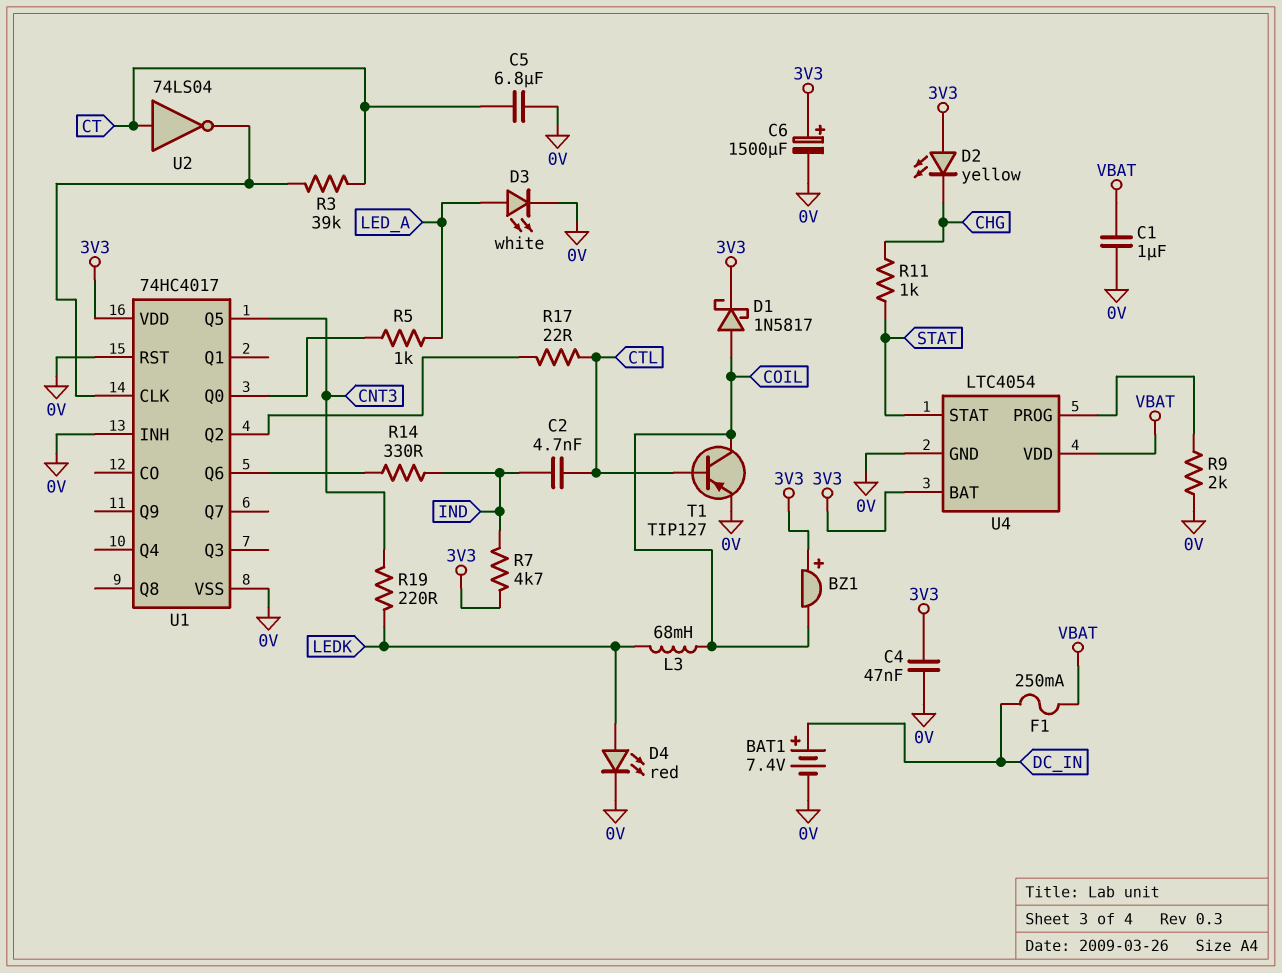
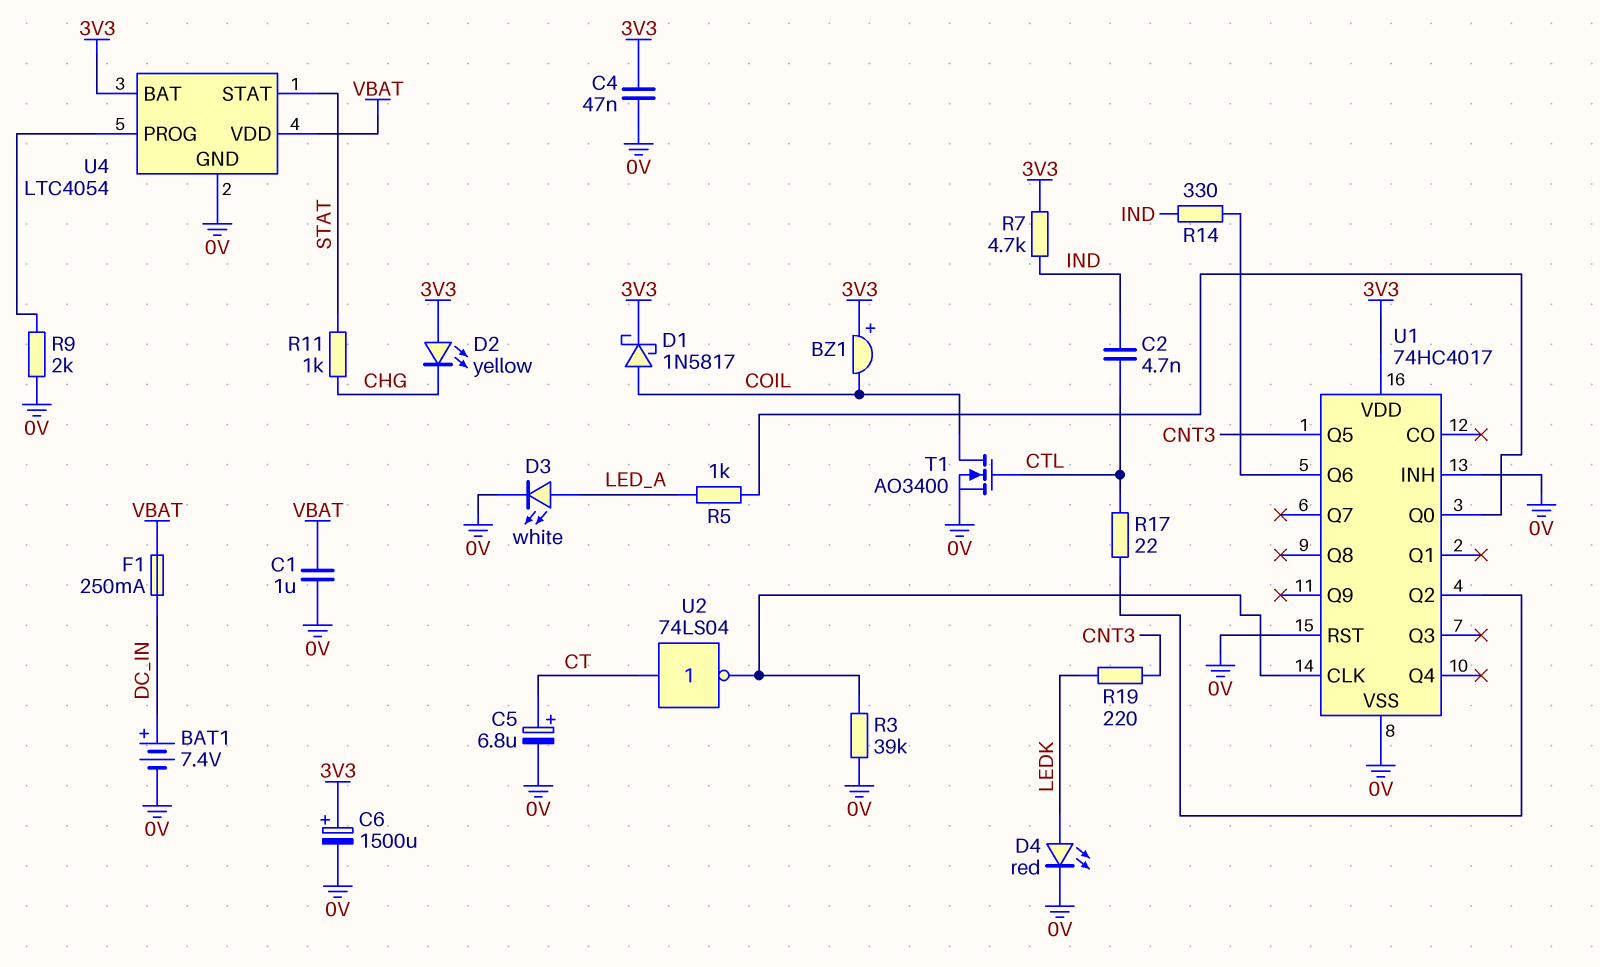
C5: 6.8uF (0V, CT) -> 6.8uF (plus CT, minus 0V)
L3: 68mH (COIL, LEDK) -> none
R3: 39k (CT, U1/CLK) -> 39k (0V, U1/CLK)
T1: PNP TIP127 (B CTL, C COIL, E 0V) -> NMOS AO3400 (G CTL, D COIL, S 0V)

